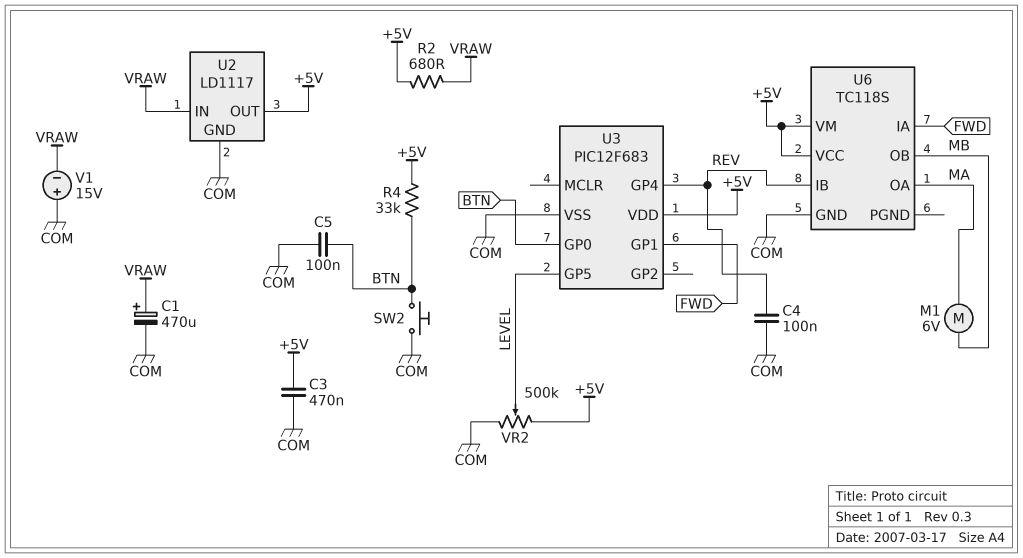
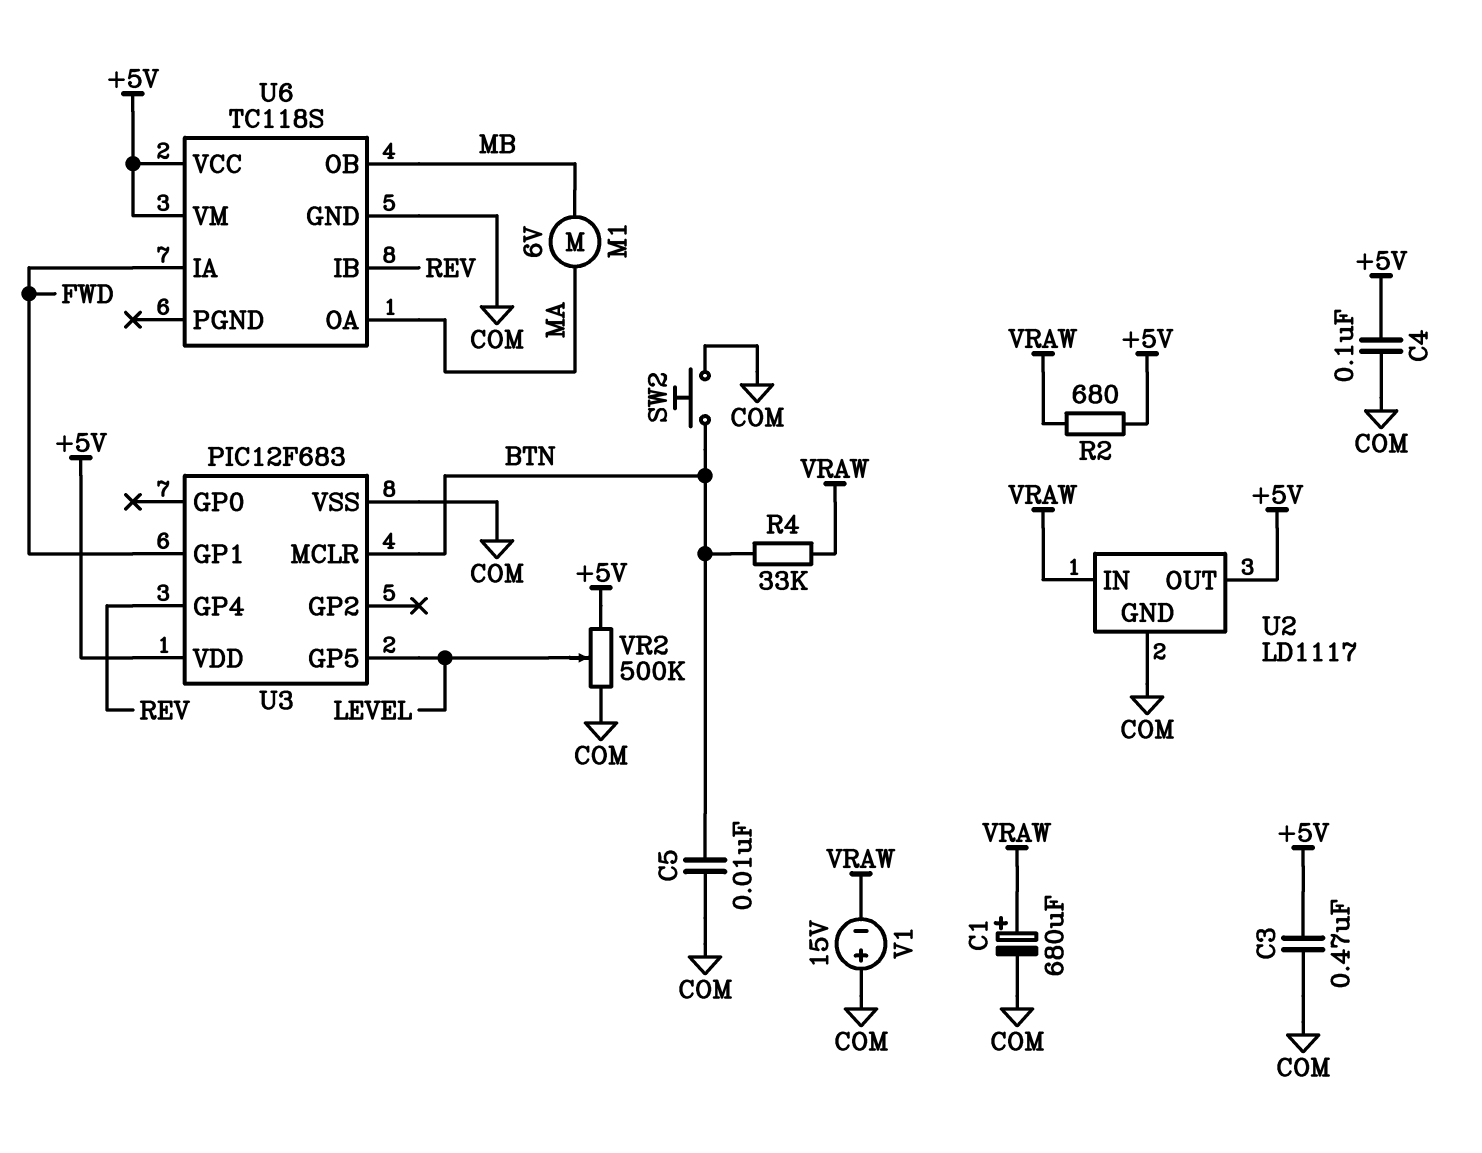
C1: 470uF (plus VRAW, minus COM) -> 680uF (plus VRAW, minus COM)
C4: 100nF (COM, REV) -> 100nF (+5V, COM)
C5: 100nF (BTN, COM) -> 10nF (BTN, COM)
R4: 33k (+5V, BTN) -> 33k (BTN, VRAW)
U3 pin GP0: BTN -> none
U3 pin MCLR: none -> BTN

